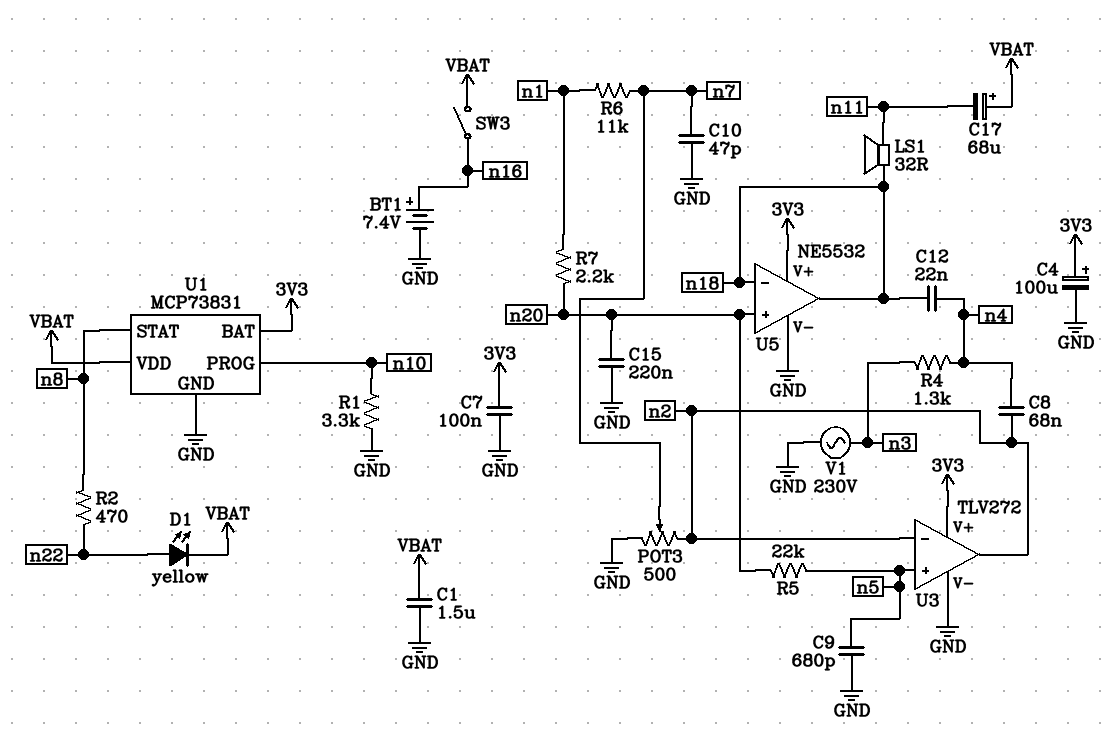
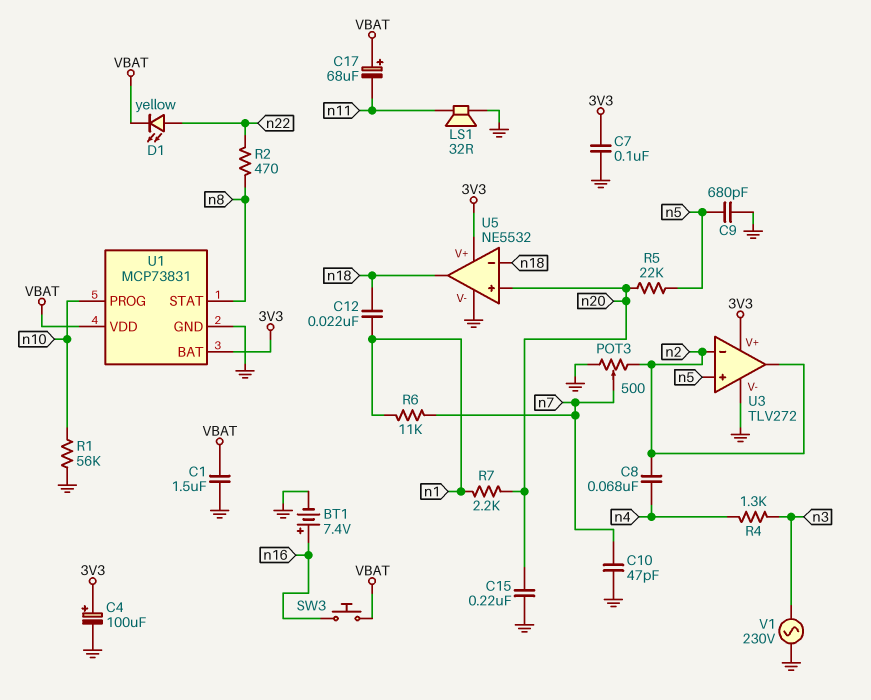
C12: 22nF (n4, n18) -> 22nF (n1, n18)
LS1: speaker 32R (n11, n18) -> speaker 32R (GND, n11)
R1: 3.3k (GND, n10) -> 56k (GND, n10)
SW3: switch (VBAT, n16) -> button (VBAT, n16)

